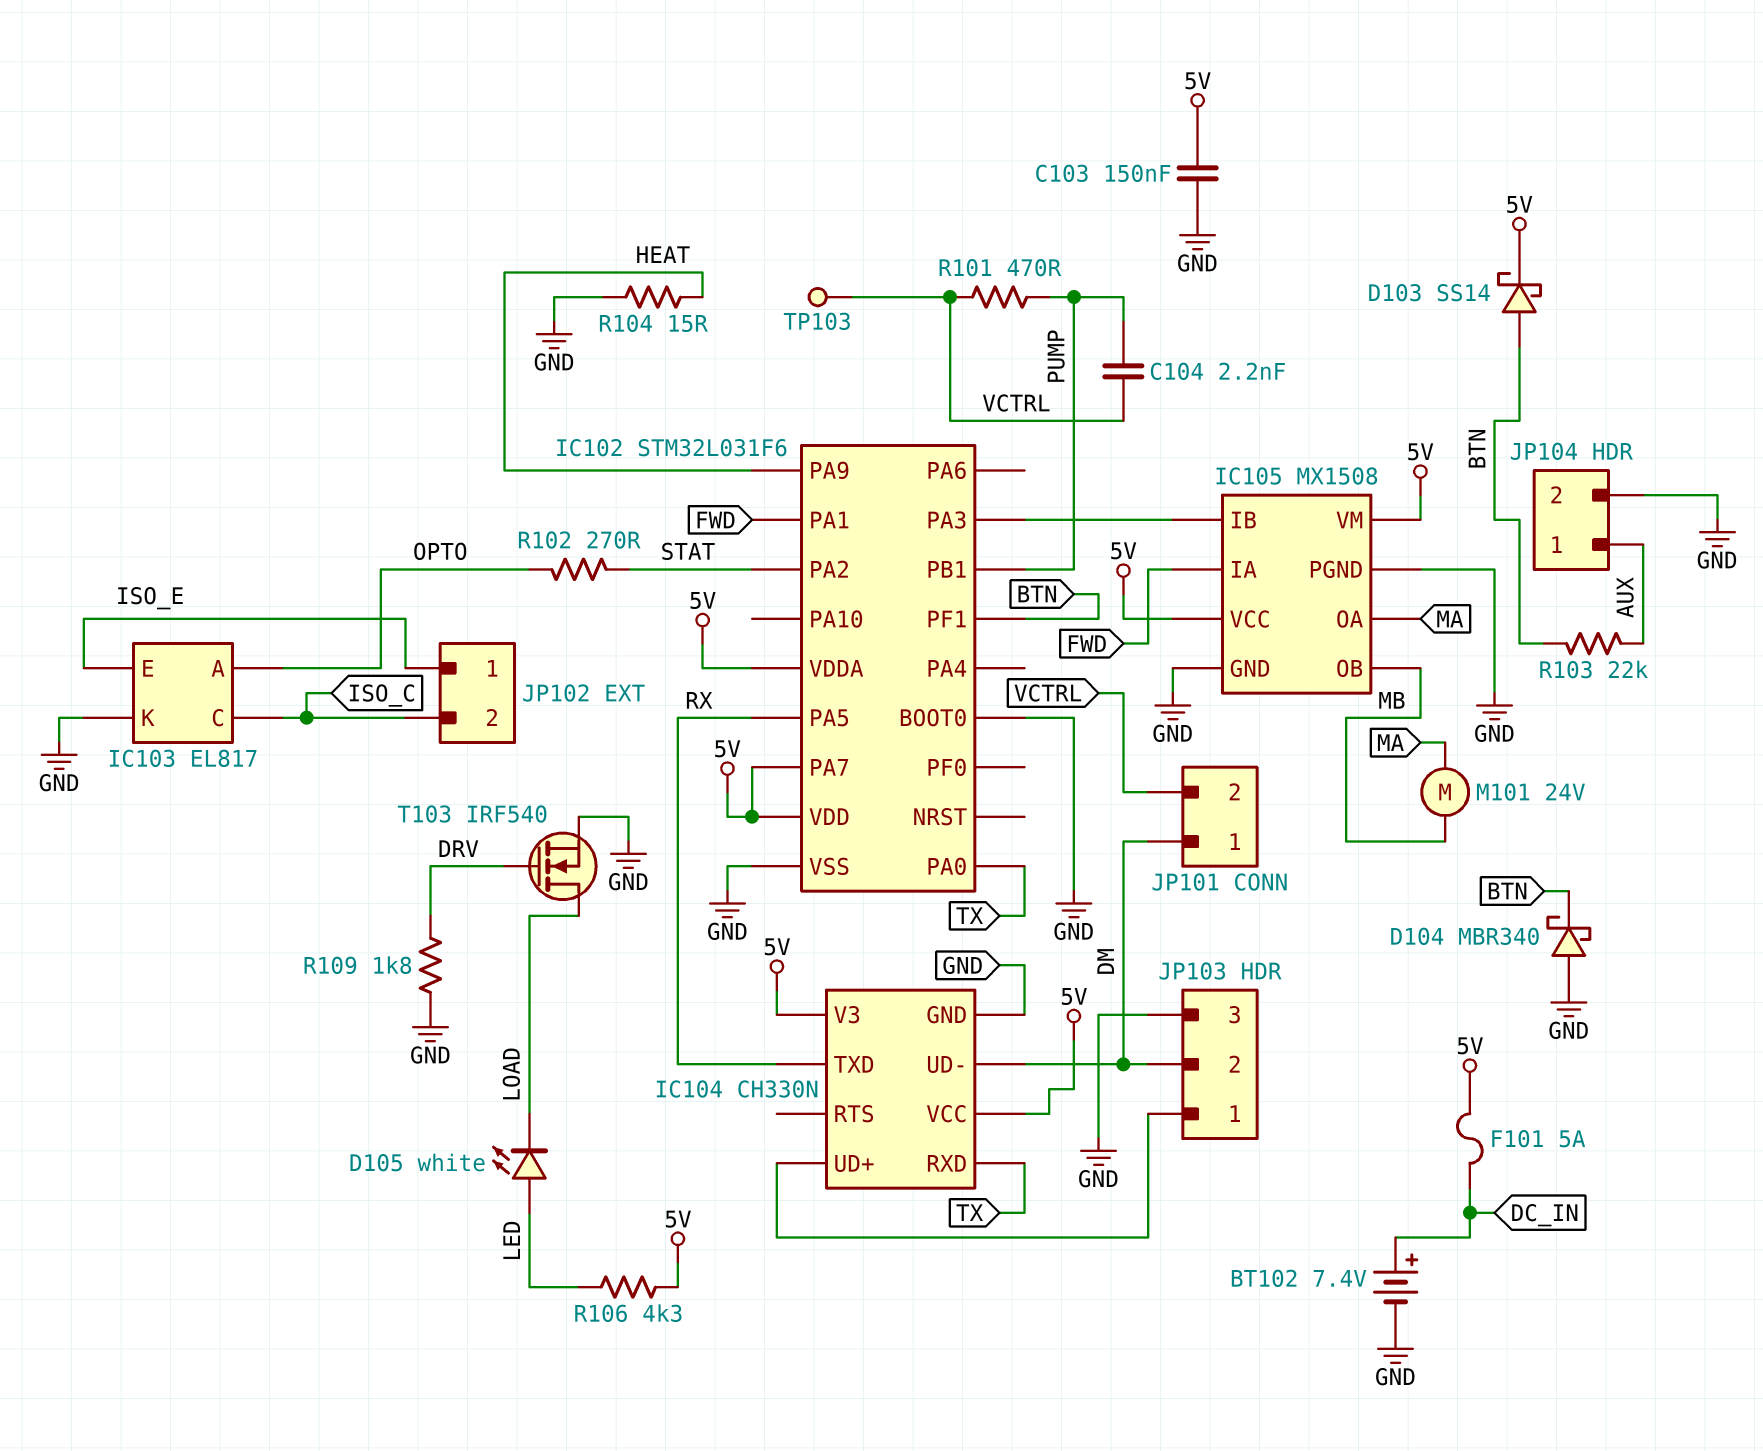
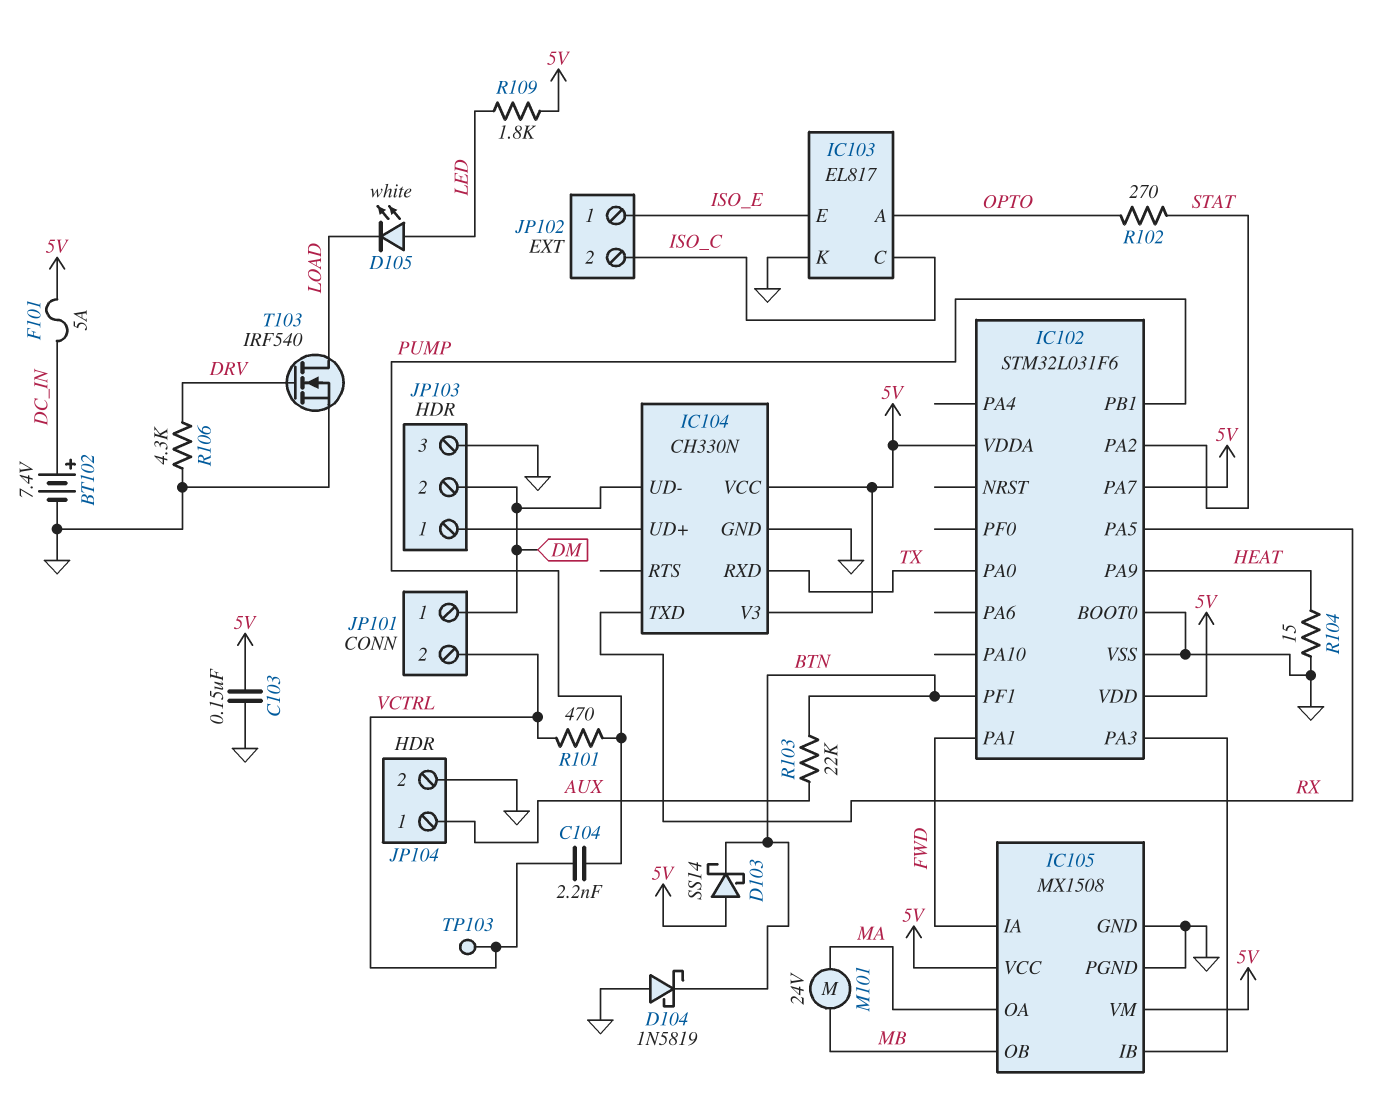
D103: schottky SS14 (A BTN, K 5V) -> schottky SS14 (A 5V, K BTN)
D104: schottky MBR340 (A GND, K BTN) -> schottky 1N5819 (A GND, K BTN)
R106: 4.3k (5V, LED) -> 4.3k (DRV, GND)
R109: 1.8k (DRV, GND) -> 1.8k (5V, LED)

